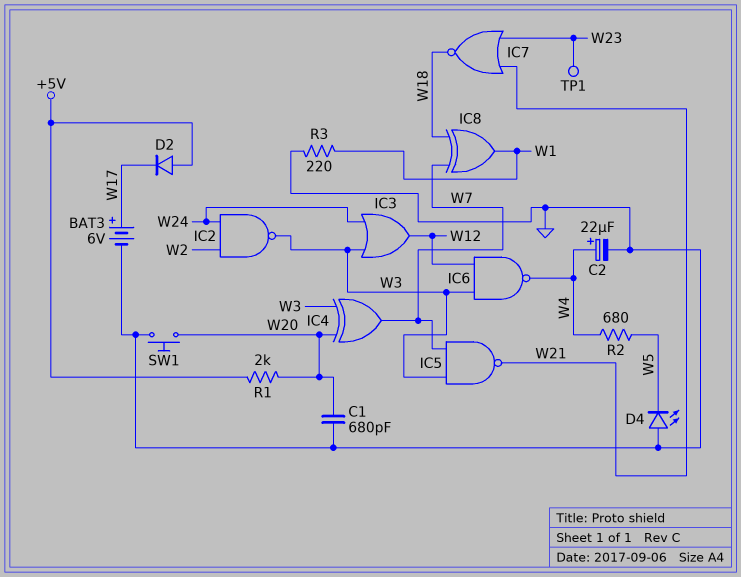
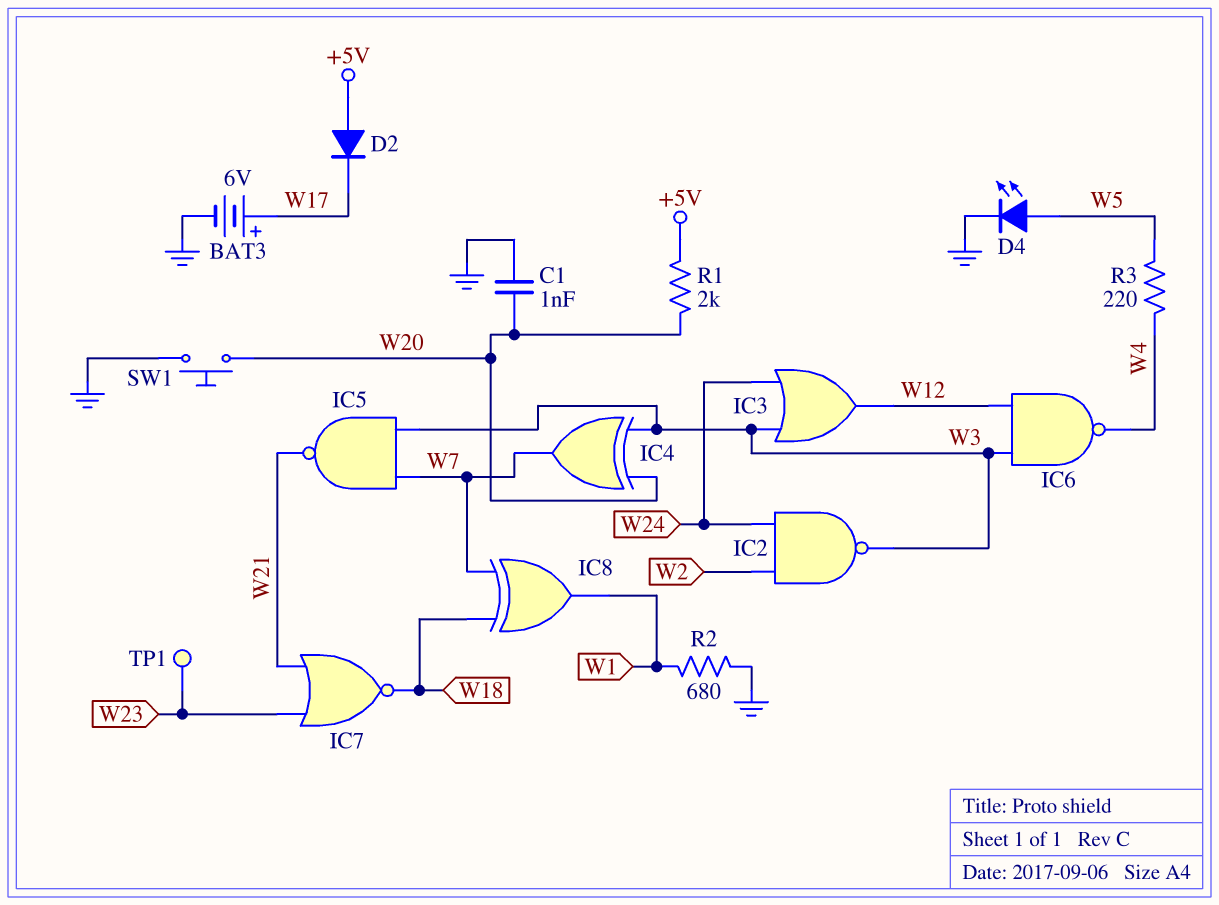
C1: 680pF (GND, W20) -> 1nF (GND, W20)
C2: 22uF (plus W4, minus GND) -> none
D4: LED (A GND, K W5) -> LED (A W5, K GND)
R2: 680 (W4, W5) -> 680 (GND, W1)
R3: 220 (GND, W1) -> 220 (W4, W5)

